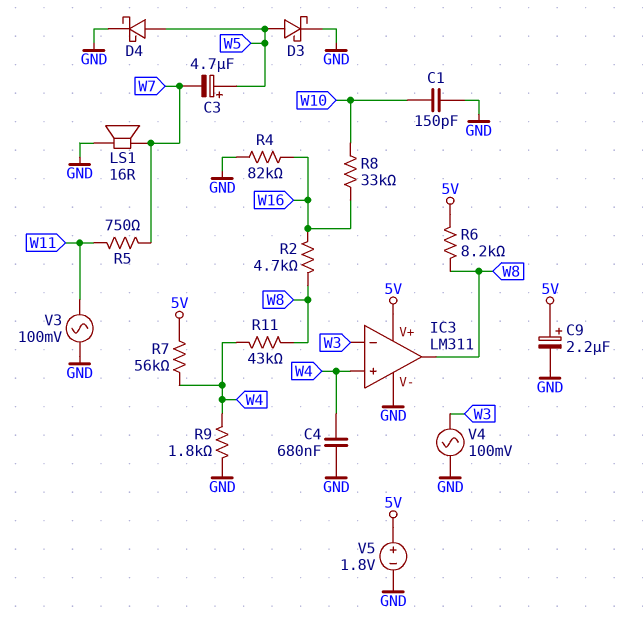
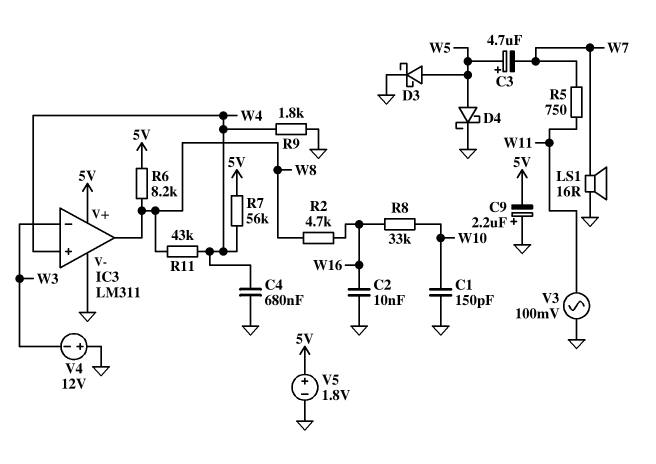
C2: none -> 10nF (GND, W16)
C9: 2.2uF (plus 5V, minus GND) -> 2.2uF (plus GND, minus 5V)
R4: 82k (GND, W16) -> none
V4: AC 100mV (GND, W3) -> 12V (plus GND, minus W3)

